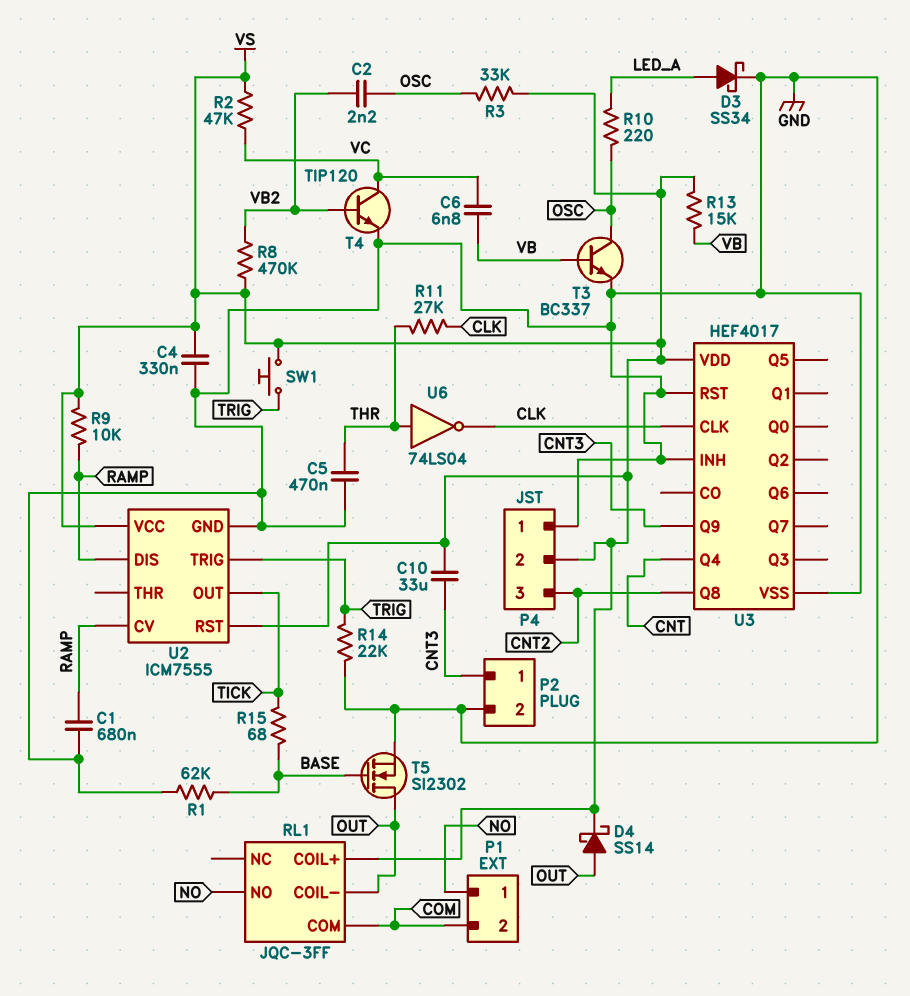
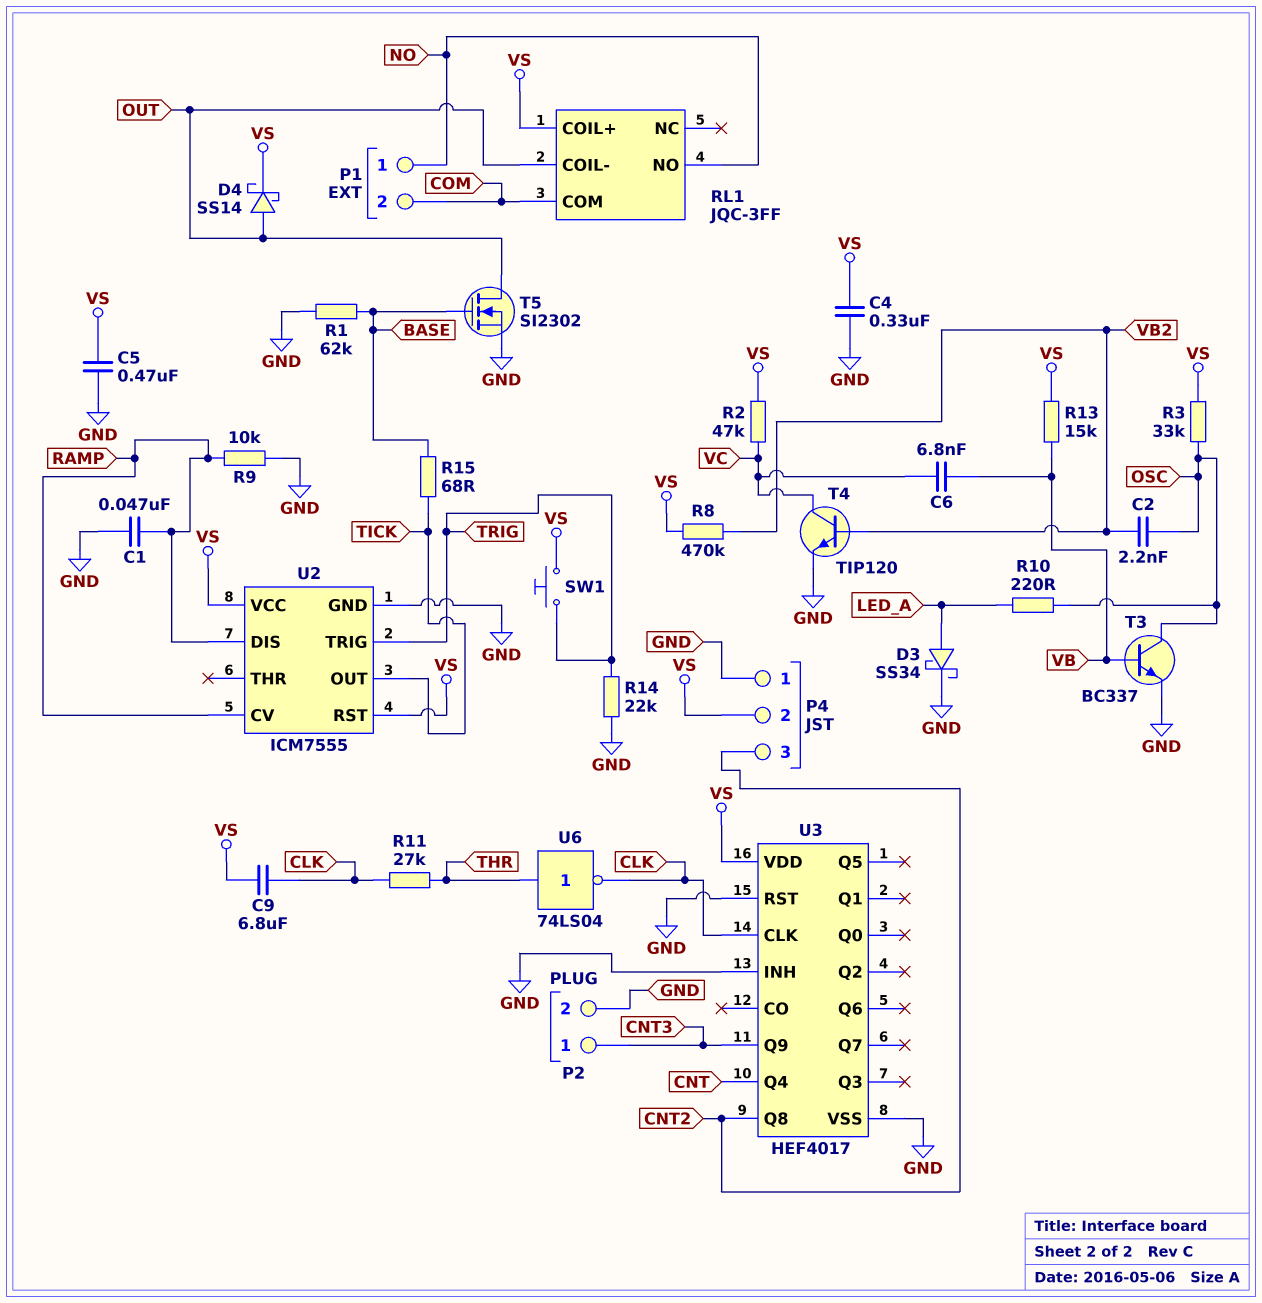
C1: 680nF (GND, RAMP) -> 47nF (GND, RAMP)
C5: 470nF (GND, THR) -> 470nF (GND, VS)
C9: none -> 6.8uF (CLK, VS)
C10: 33uF (CNT3, VS) -> none
R9: 10k (RAMP, VS) -> 10k (GND, RAMP)

